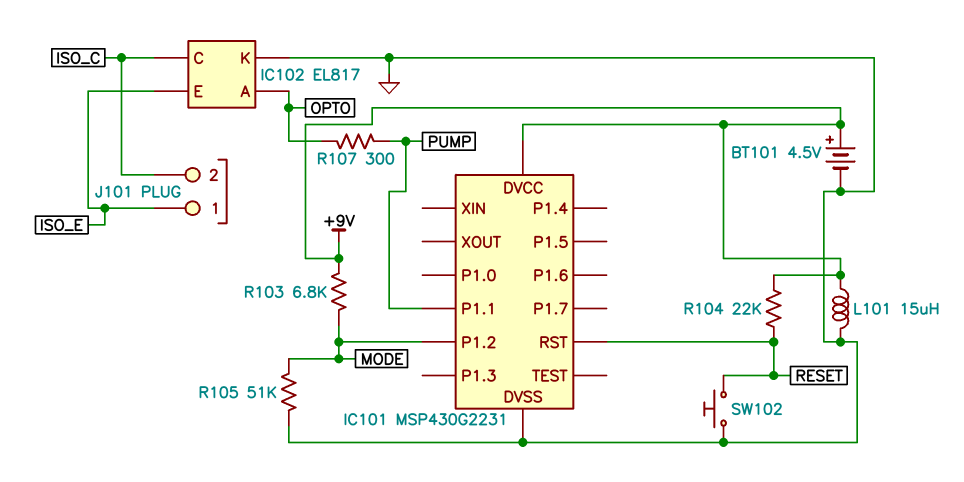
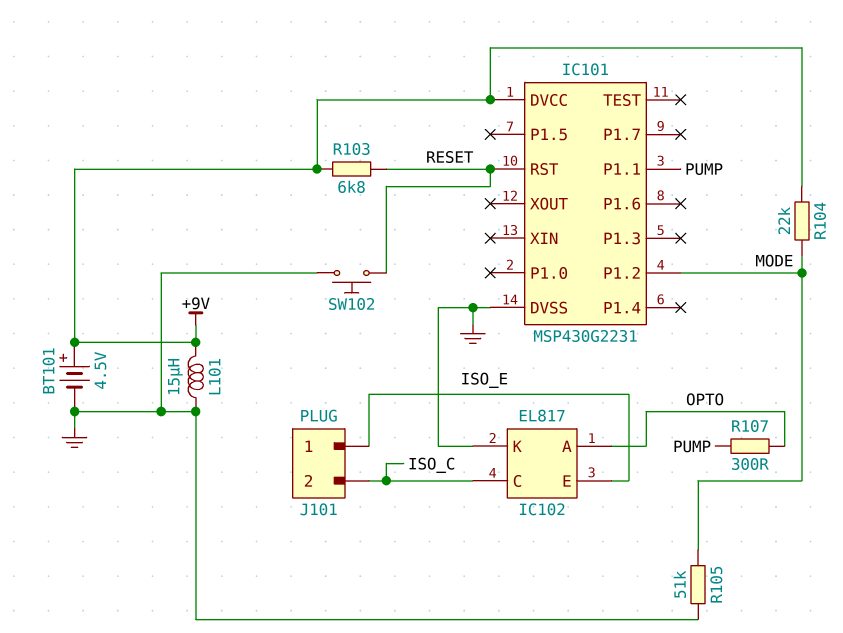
R103: 6.8k (+9V, MODE) -> 6.8k (+9V, RESET)
R104: 22k (+9V, RESET) -> 22k (+9V, MODE)

